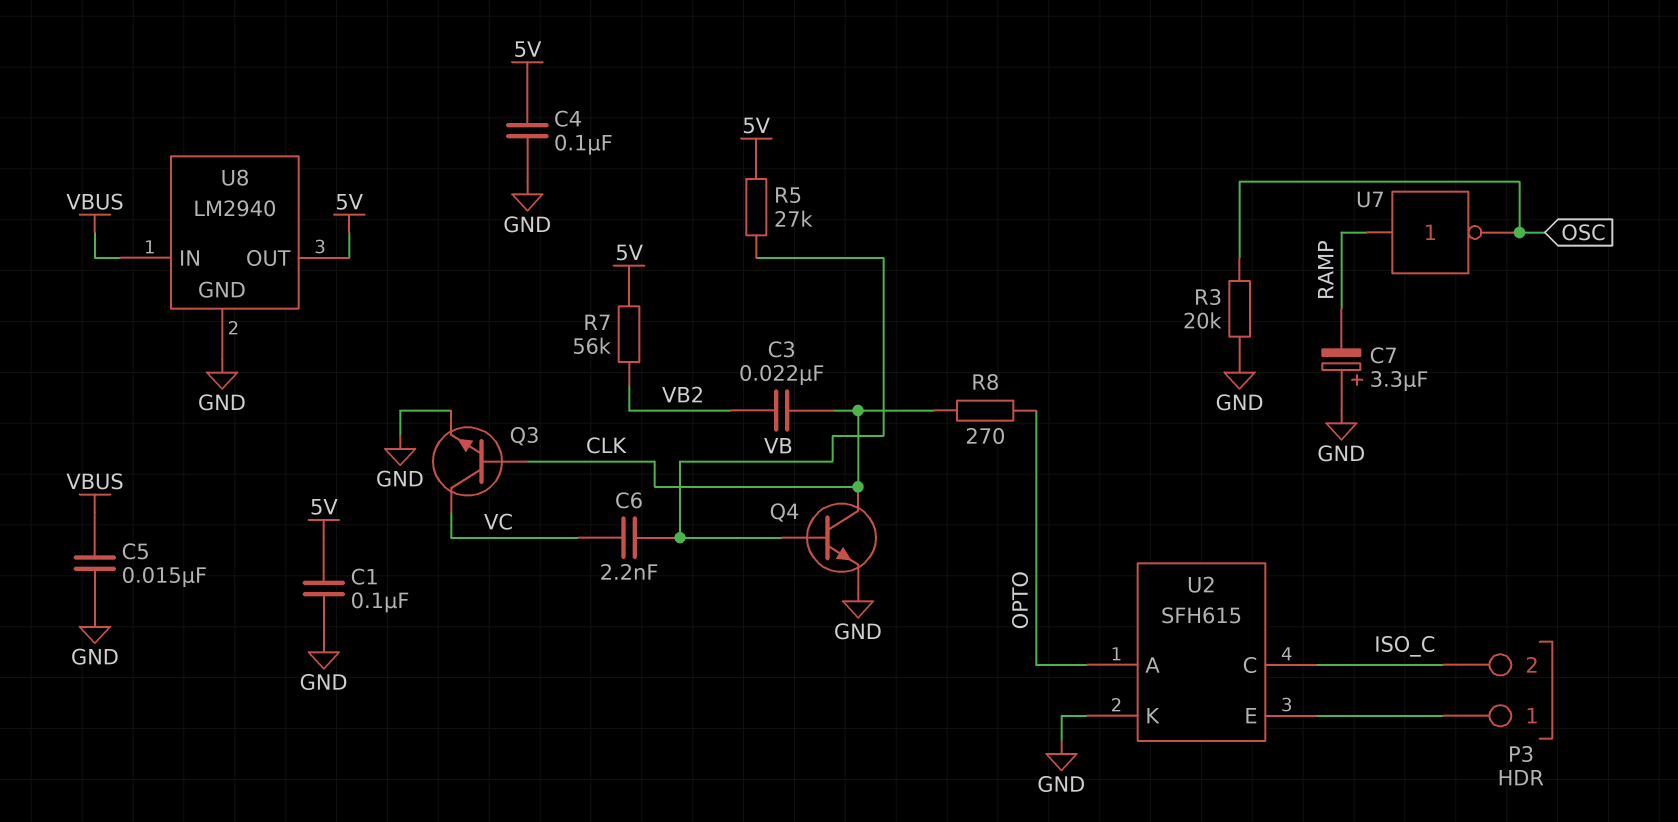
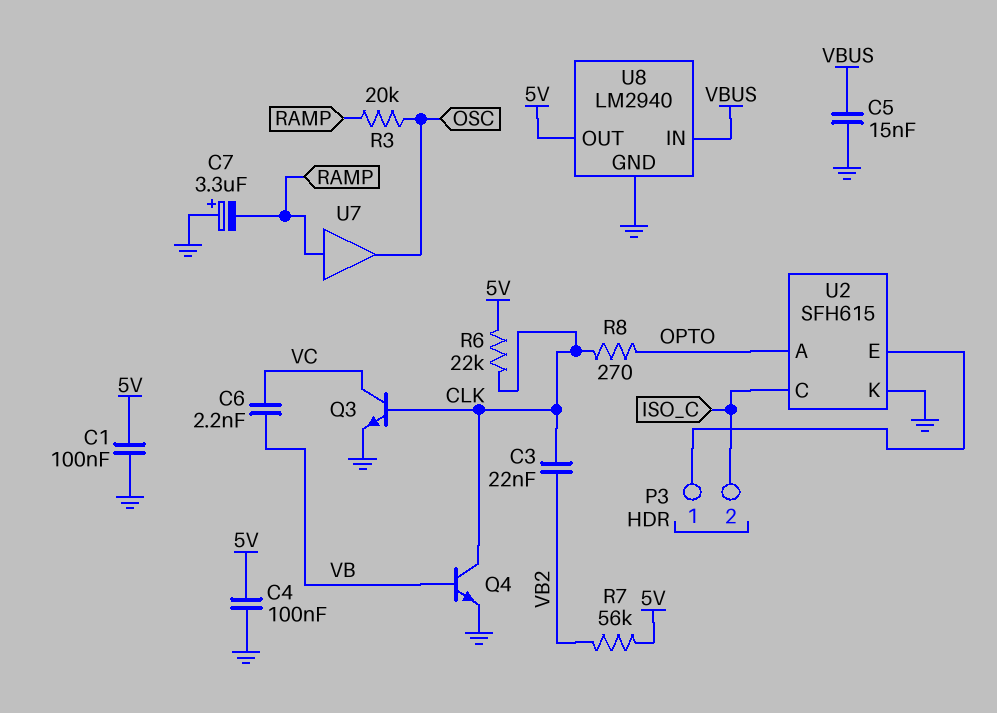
R3: 20k (GND, OSC) -> 20k (OSC, RAMP)
R5: 27k (5V, VB) -> none
R6: none -> 22k (5V, CLK)
U7: NOT (in RAMP, out OSC) -> buffer (in RAMP, out OSC)

